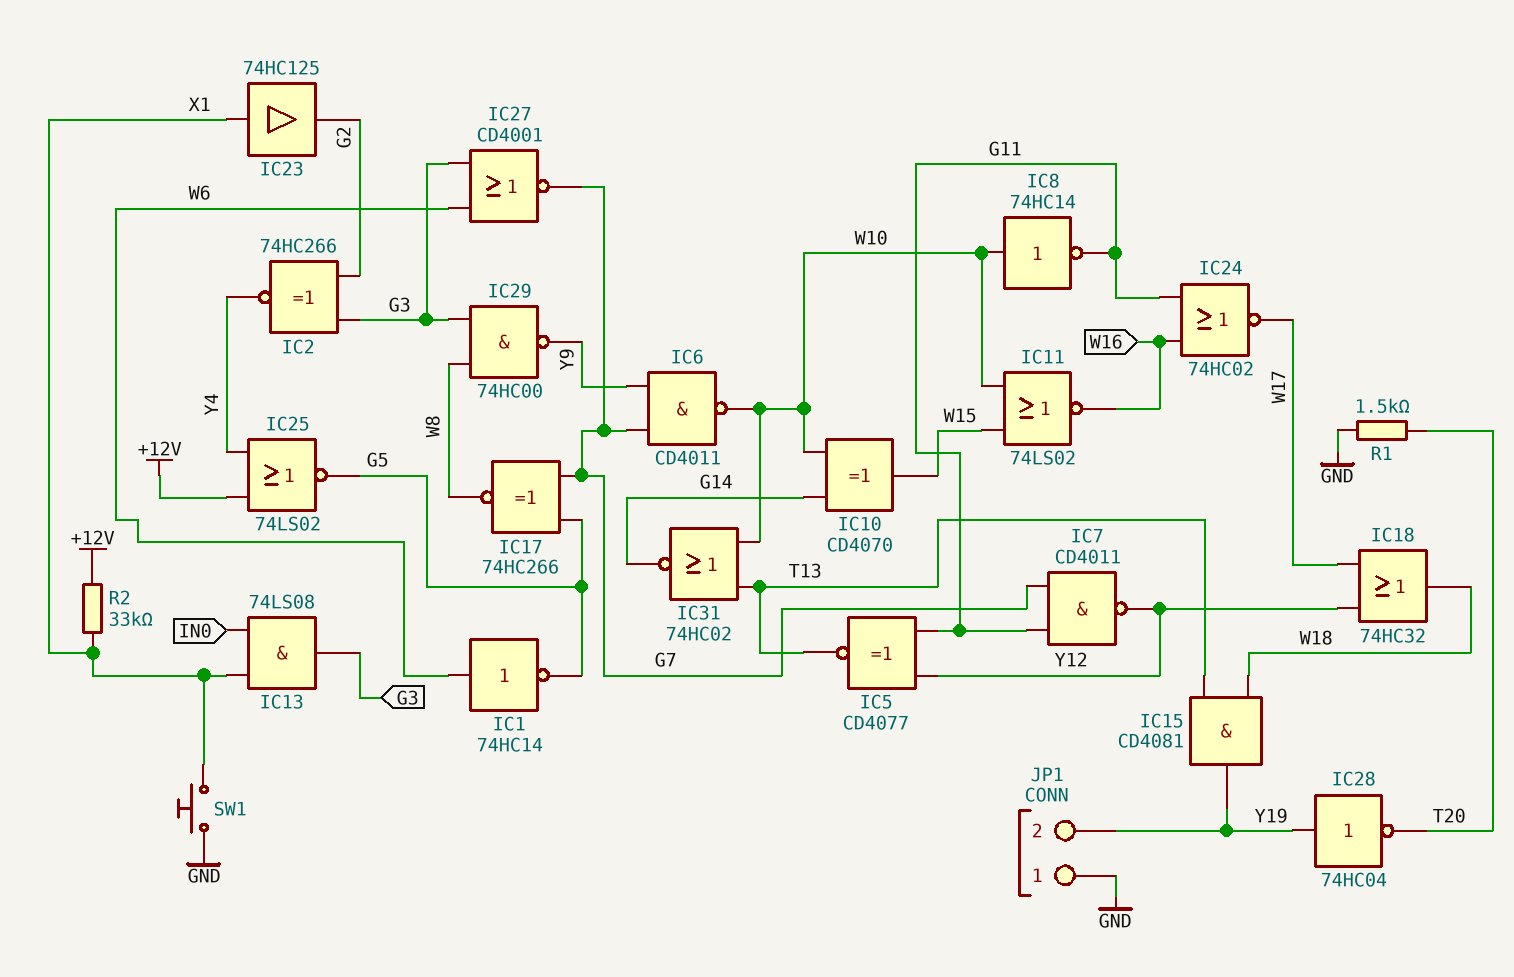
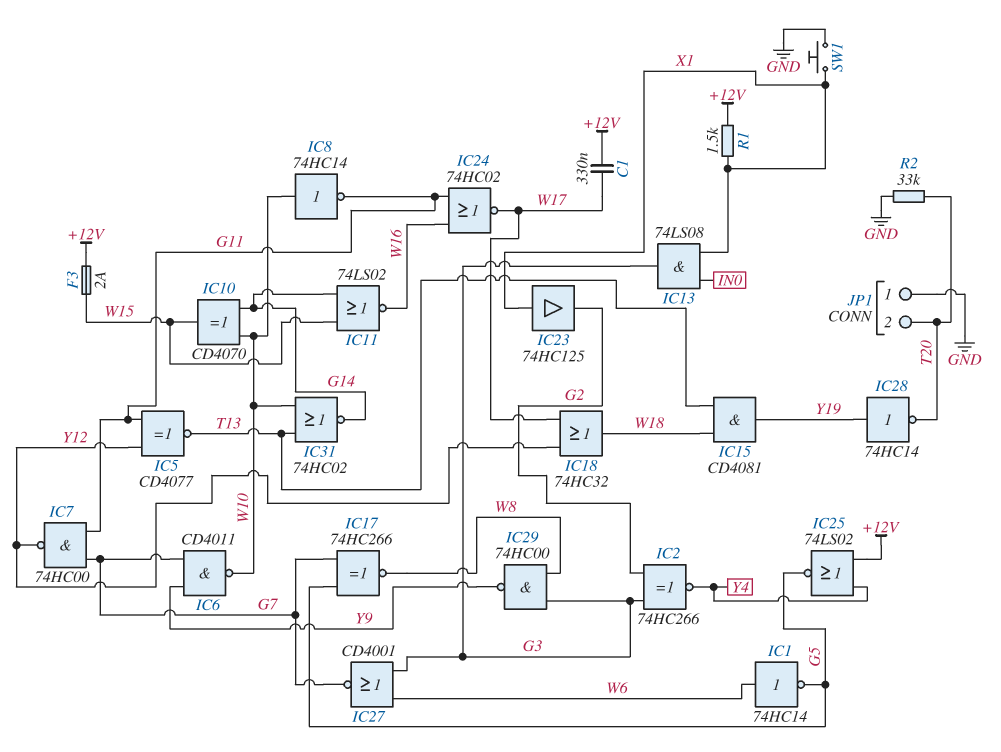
C1: none -> 330nF (+12V, W17)
F3: none -> 2A (+12V, W15)
IC7: NAND CD4011 (in G7, in G11, out Y12) -> NAND 74HC00 (in G7, in G11, out Y12)
IC11: NOR 74LS02 (in W10, in W15, out W16) -> NOR 74LS02 (in G14, in W15, out W16)
IC28: NOT 74HC04 (in Y19, out T20) -> NOT 74HC14 (in Y19, out T20)
JP1 pin 2: Y19 -> T20
R1: 1.5k (GND, T20) -> 1.5k (+12V, X1)
R2: 33k (+12V, X1) -> 33k (GND, T20)

